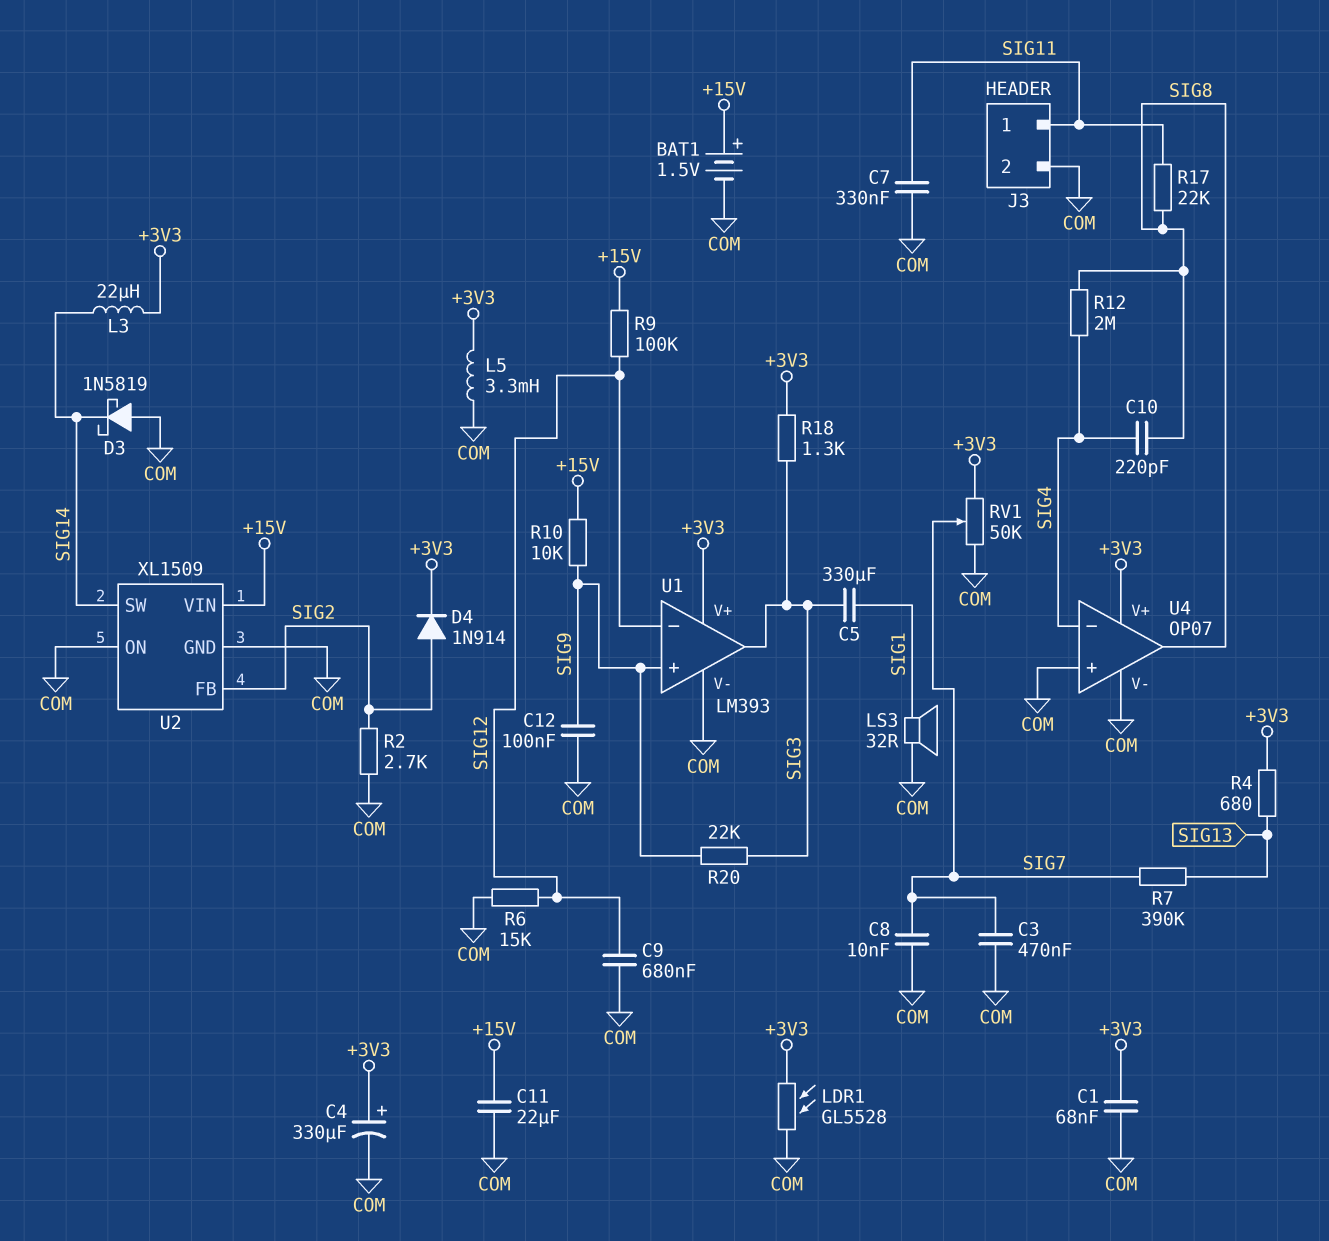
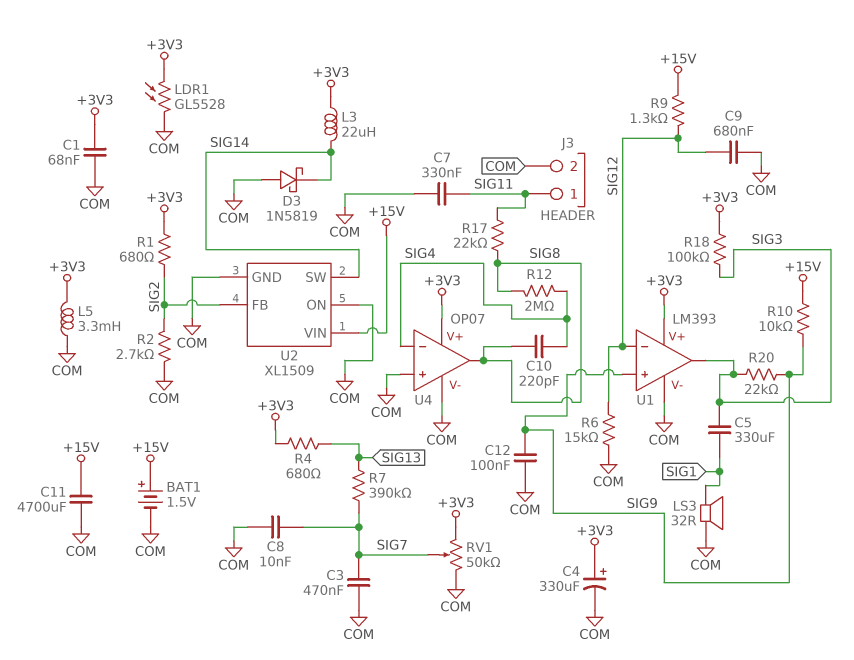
C11: 22uF (+15V, COM) -> 4700uF (+15V, COM)
D4: diode 1N914 (A SIG2, K +3V3) -> none
R1: none -> 680 (+3V3, SIG2)
R9: 100k (+15V, SIG12) -> 1.3k (+15V, SIG12)
R18: 1.3k (+3V3, SIG3) -> 100k (+3V3, SIG3)

